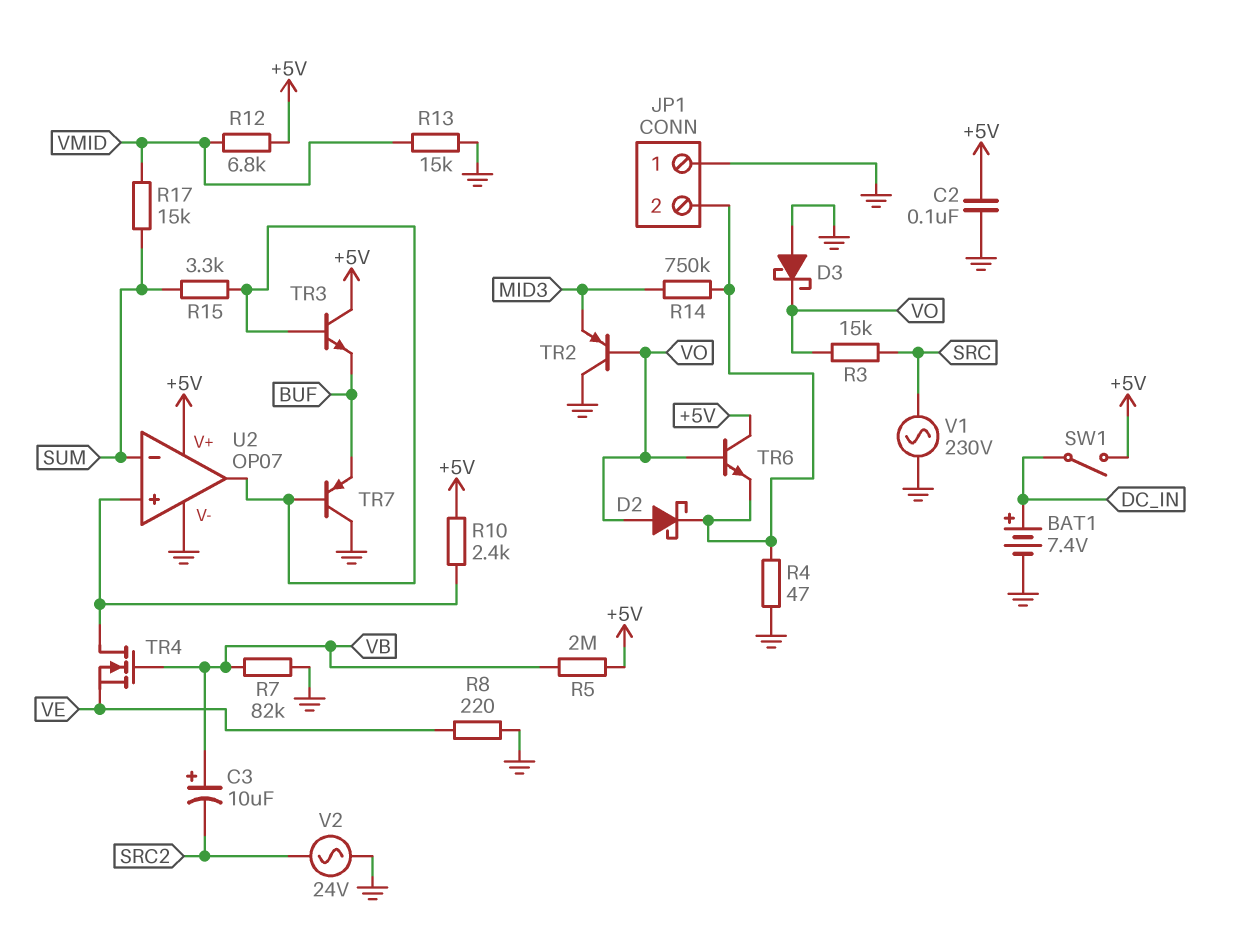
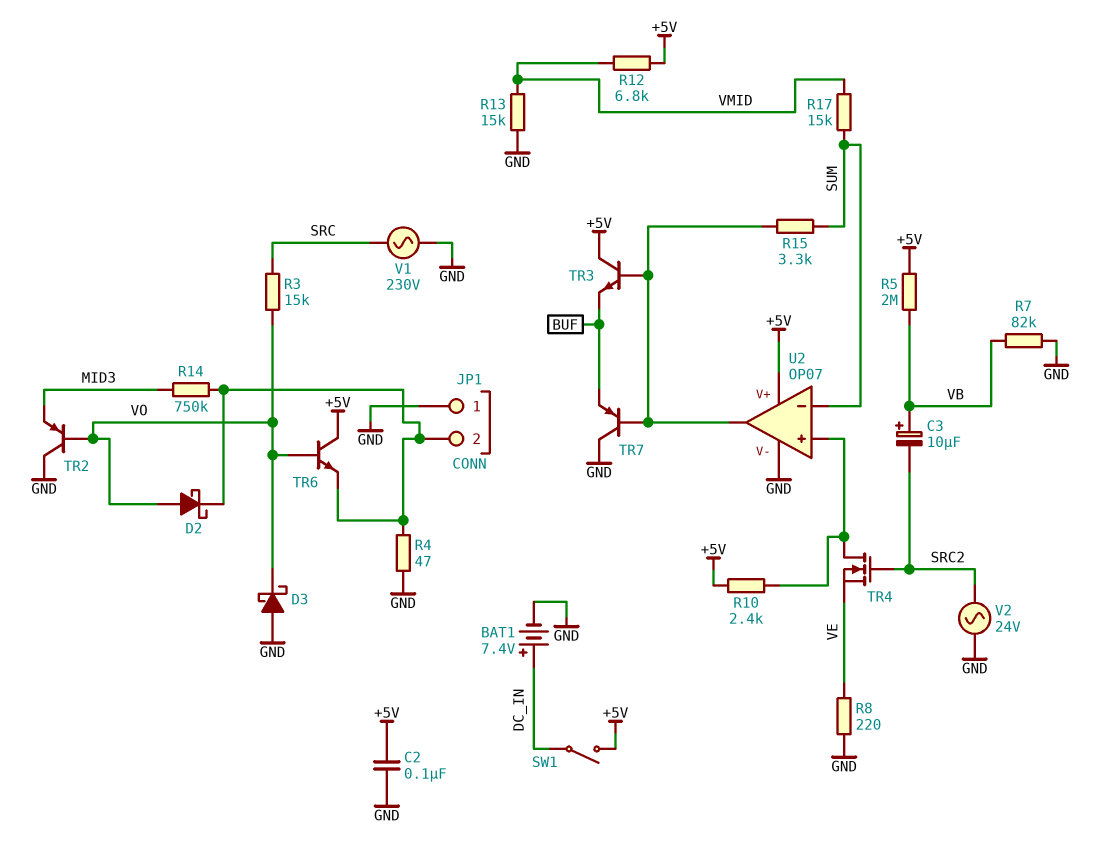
TR4: NMOS (G VB, D U2/in+, S VE) -> NMOS (G SRC2, D U2/in+, S VE)

